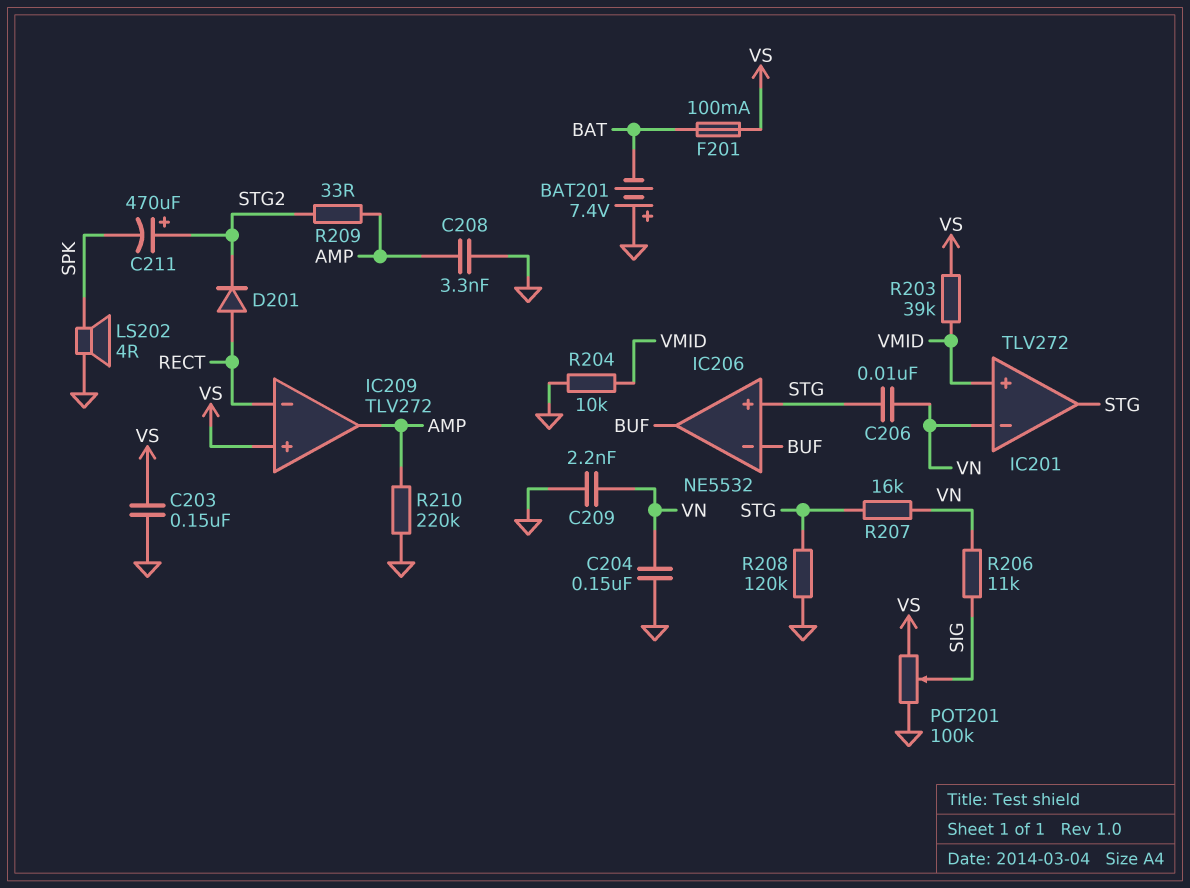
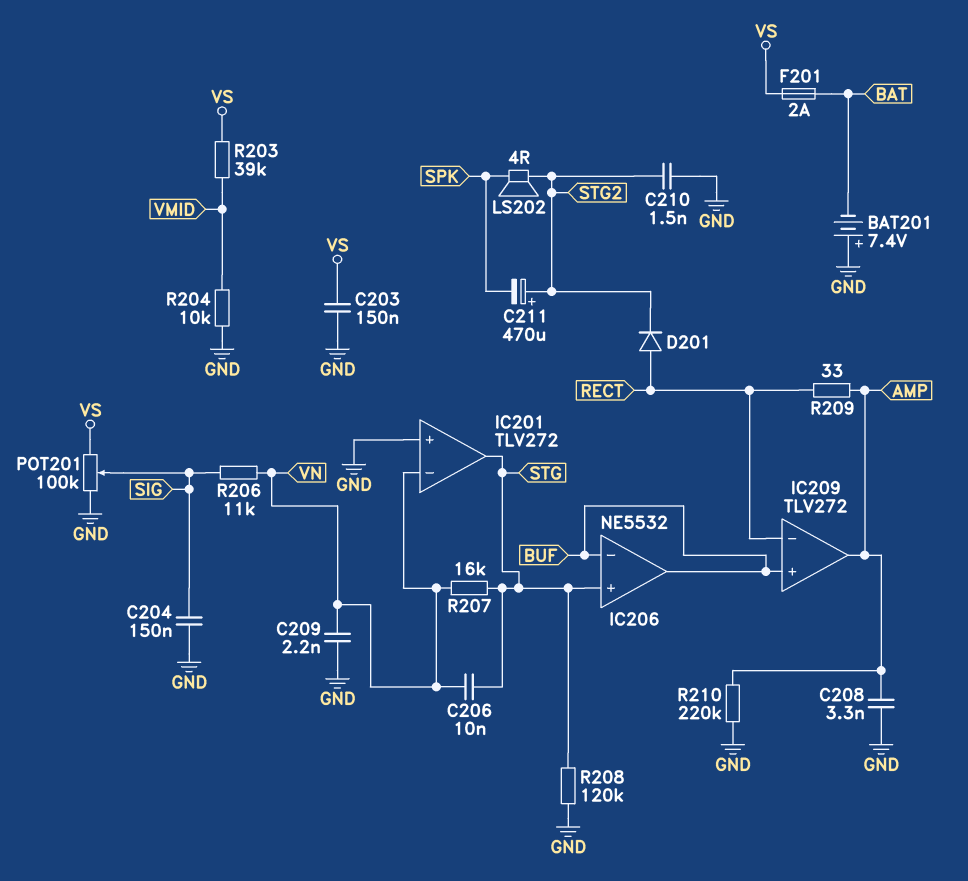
C204: 150nF (GND, VN) -> 150nF (GND, SIG)
C210: none -> 1.5nF (GND, STG2)
F201: 100mA (BAT, VS) -> 2A (BAT, VS)
IC201 pin in+: VMID -> GND
IC209 pin in+: VS -> BUF
LS202: speaker 4R (GND, SPK) -> speaker 4R (SPK, STG2)
R209: 33 (AMP, STG2) -> 33 (AMP, RECT)

